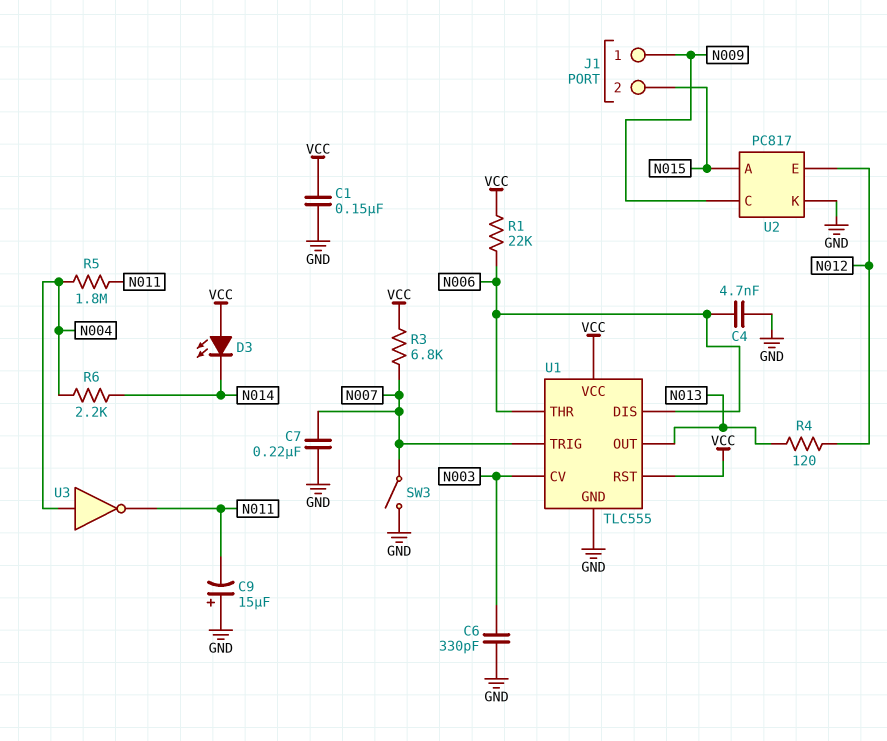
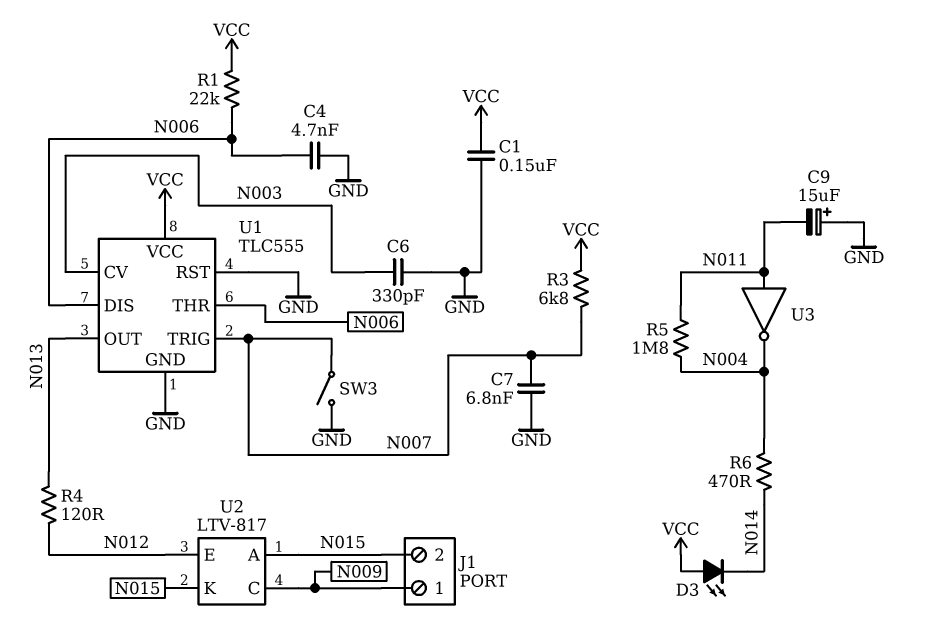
C7: 220nF (GND, N007) -> 6.8nF (GND, N007)
R6: 2.2k (N004, N014) -> 470 (N004, N014)
U1 pin RST: VCC -> GND
U2: PC817 -> LTV-817
U2 pin K: GND -> N015
U3: NOT (in N004, out N011) -> NOT (in N011, out N004)

